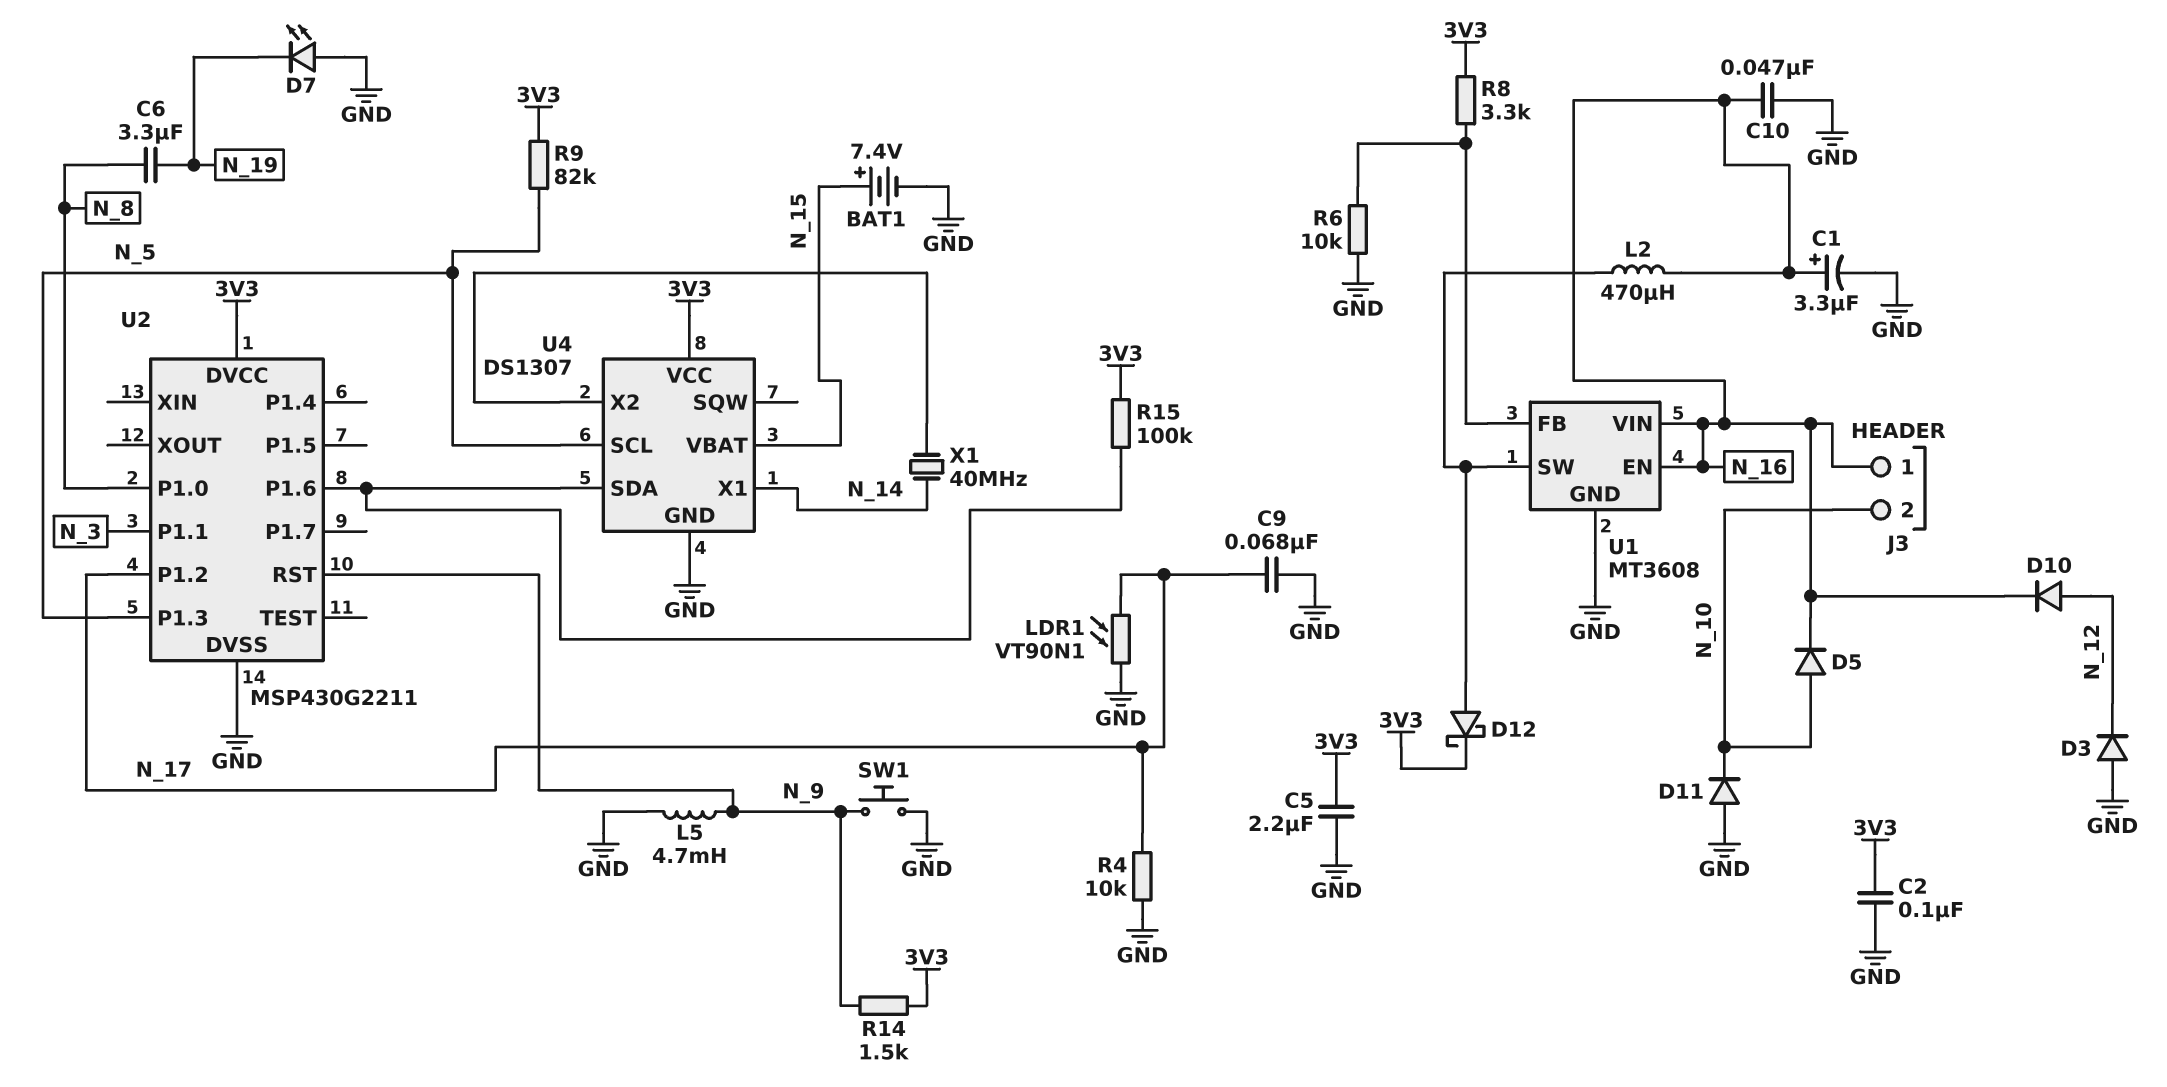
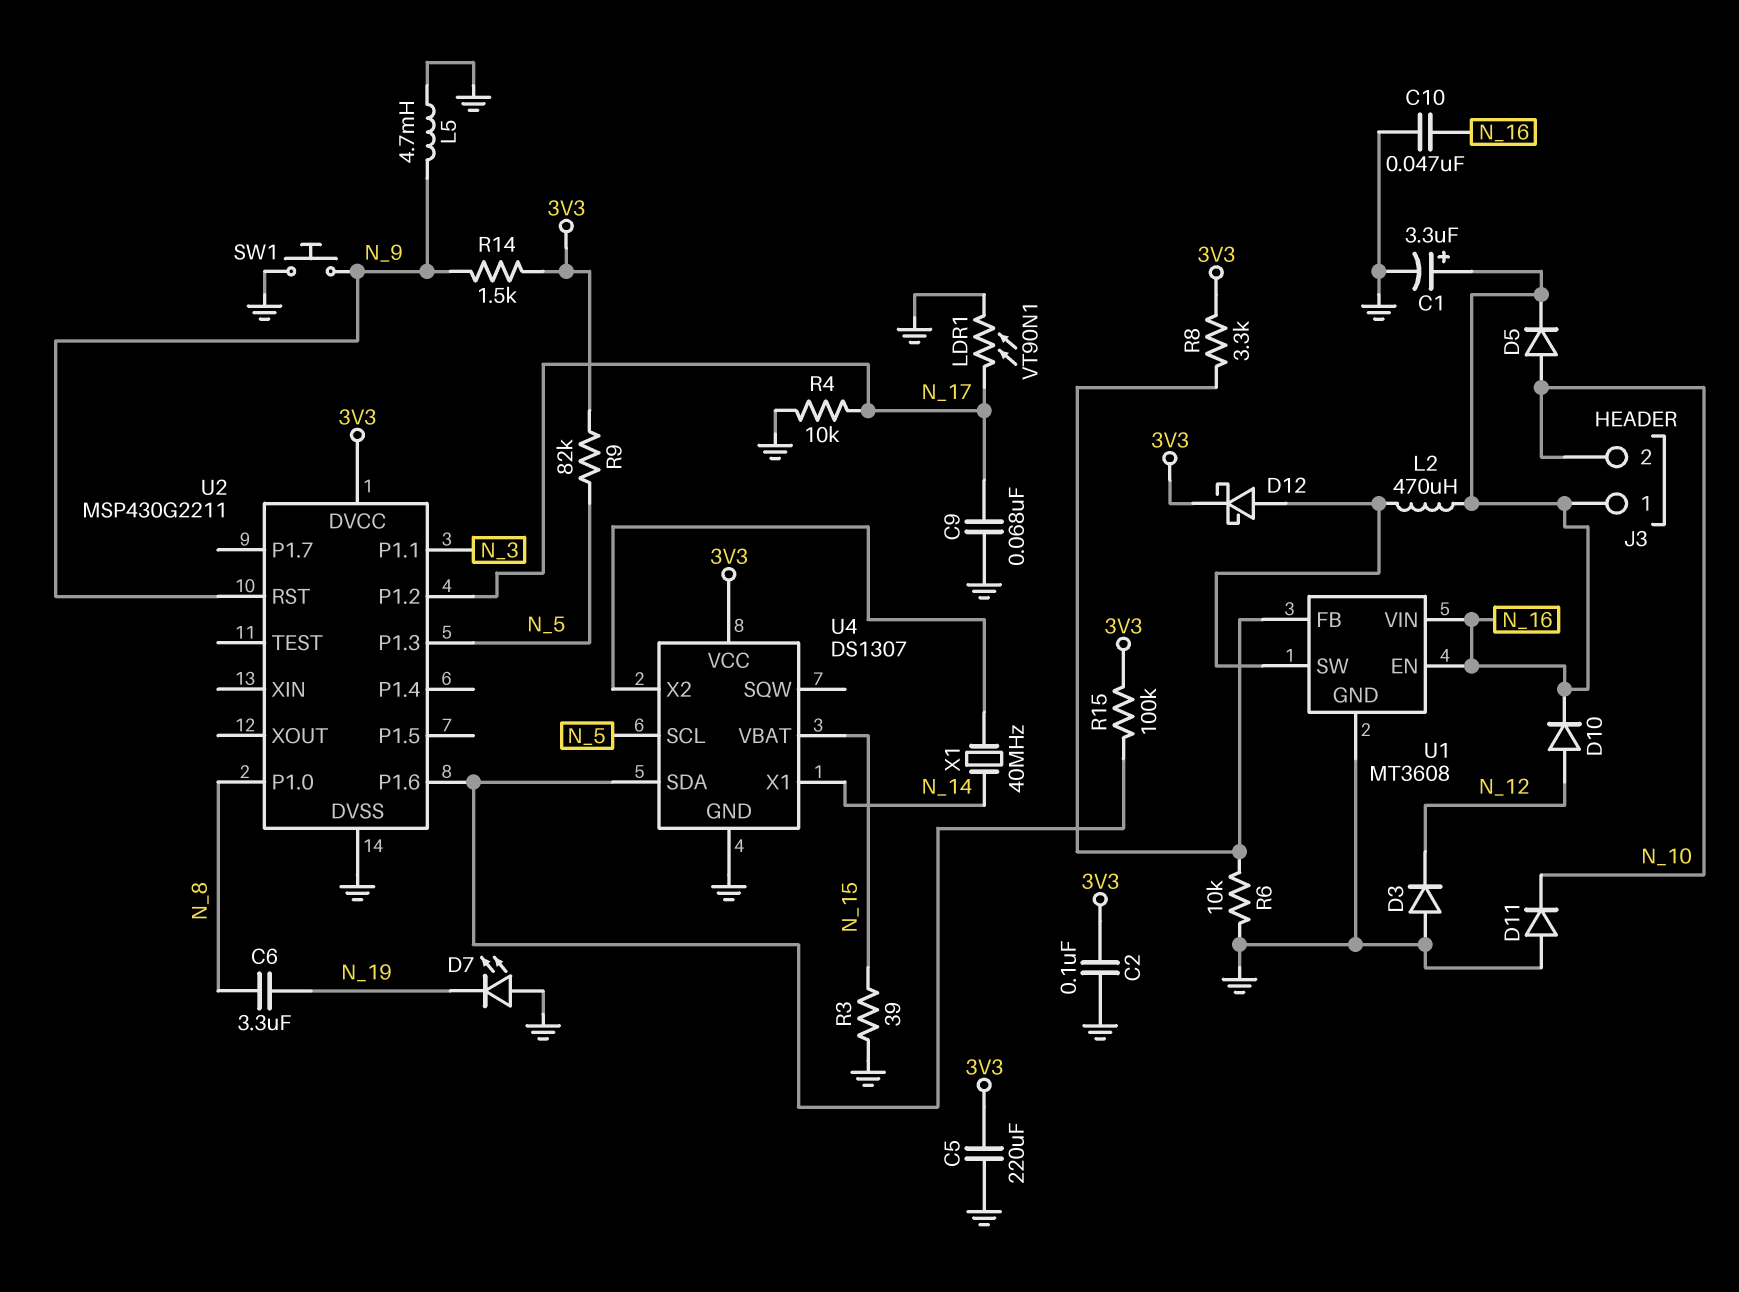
BAT1: 7.4V (plus N_15, minus GND) -> none
C5: 2.2uF (3V3, GND) -> 220uF (3V3, GND)
R3: none -> 39 (GND, N_15)

